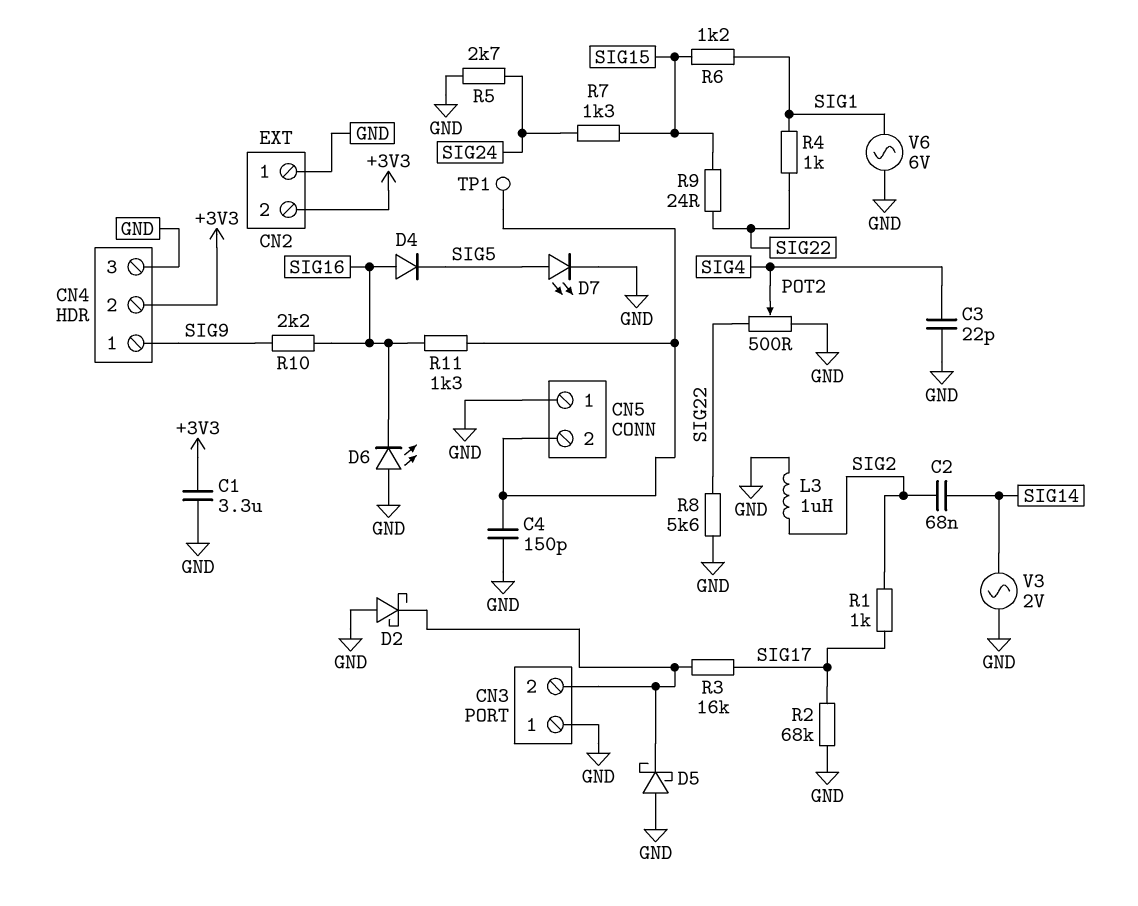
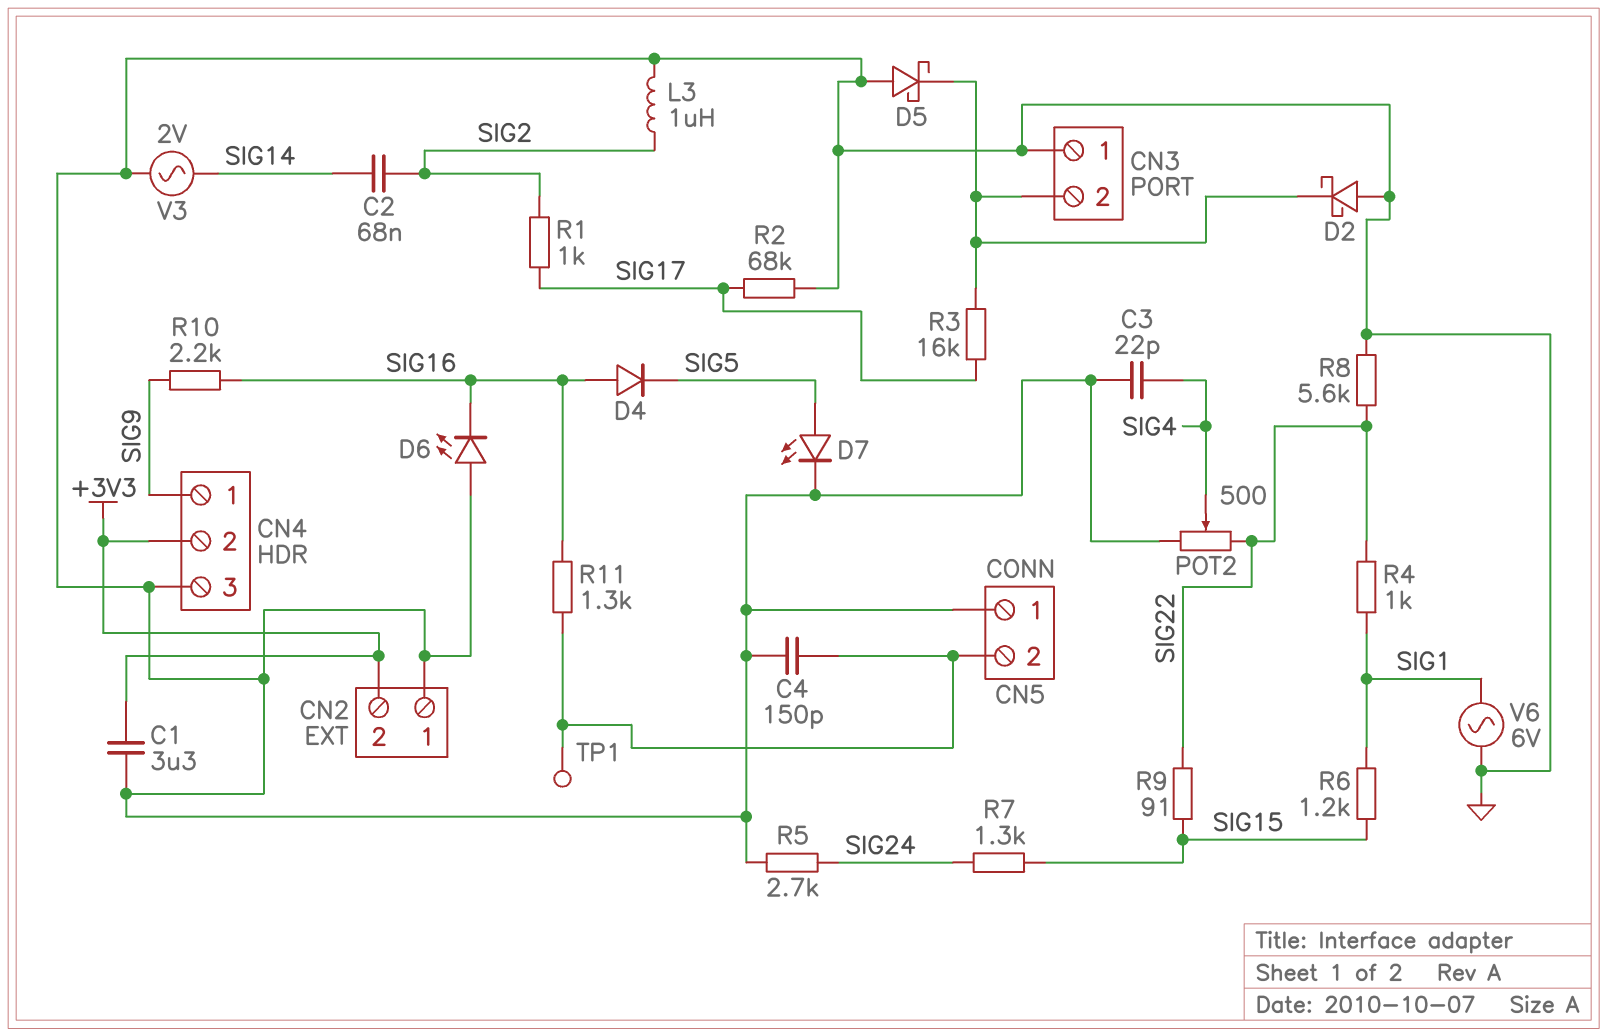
R9: 24 (SIG15, SIG22) -> 91 (SIG15, SIG22)

